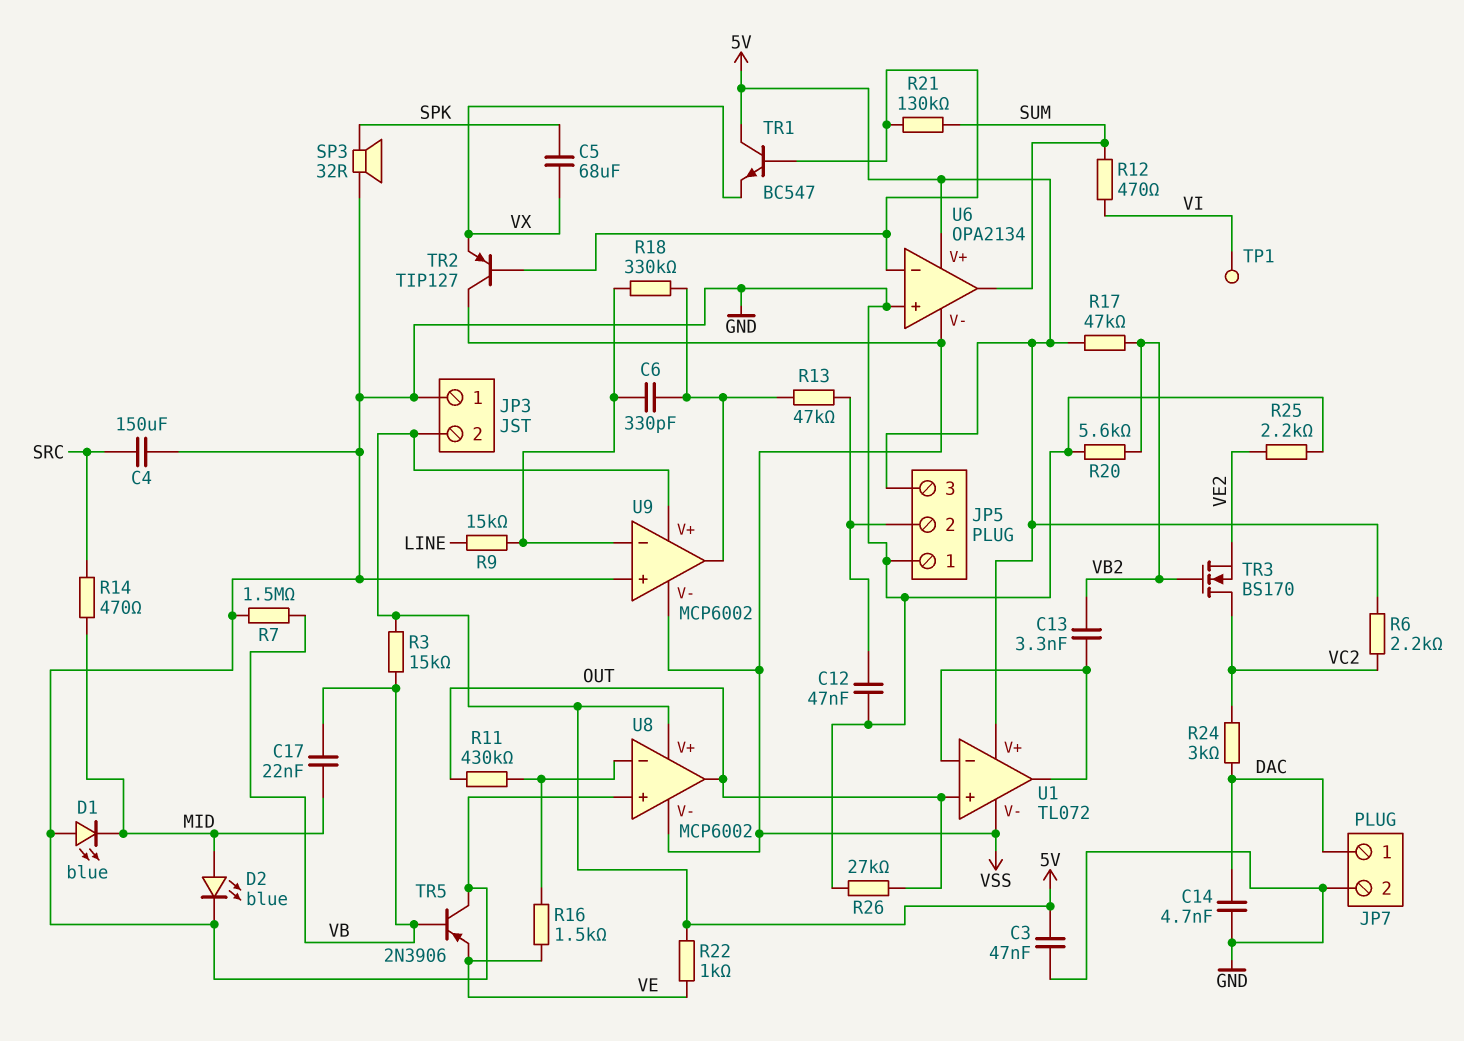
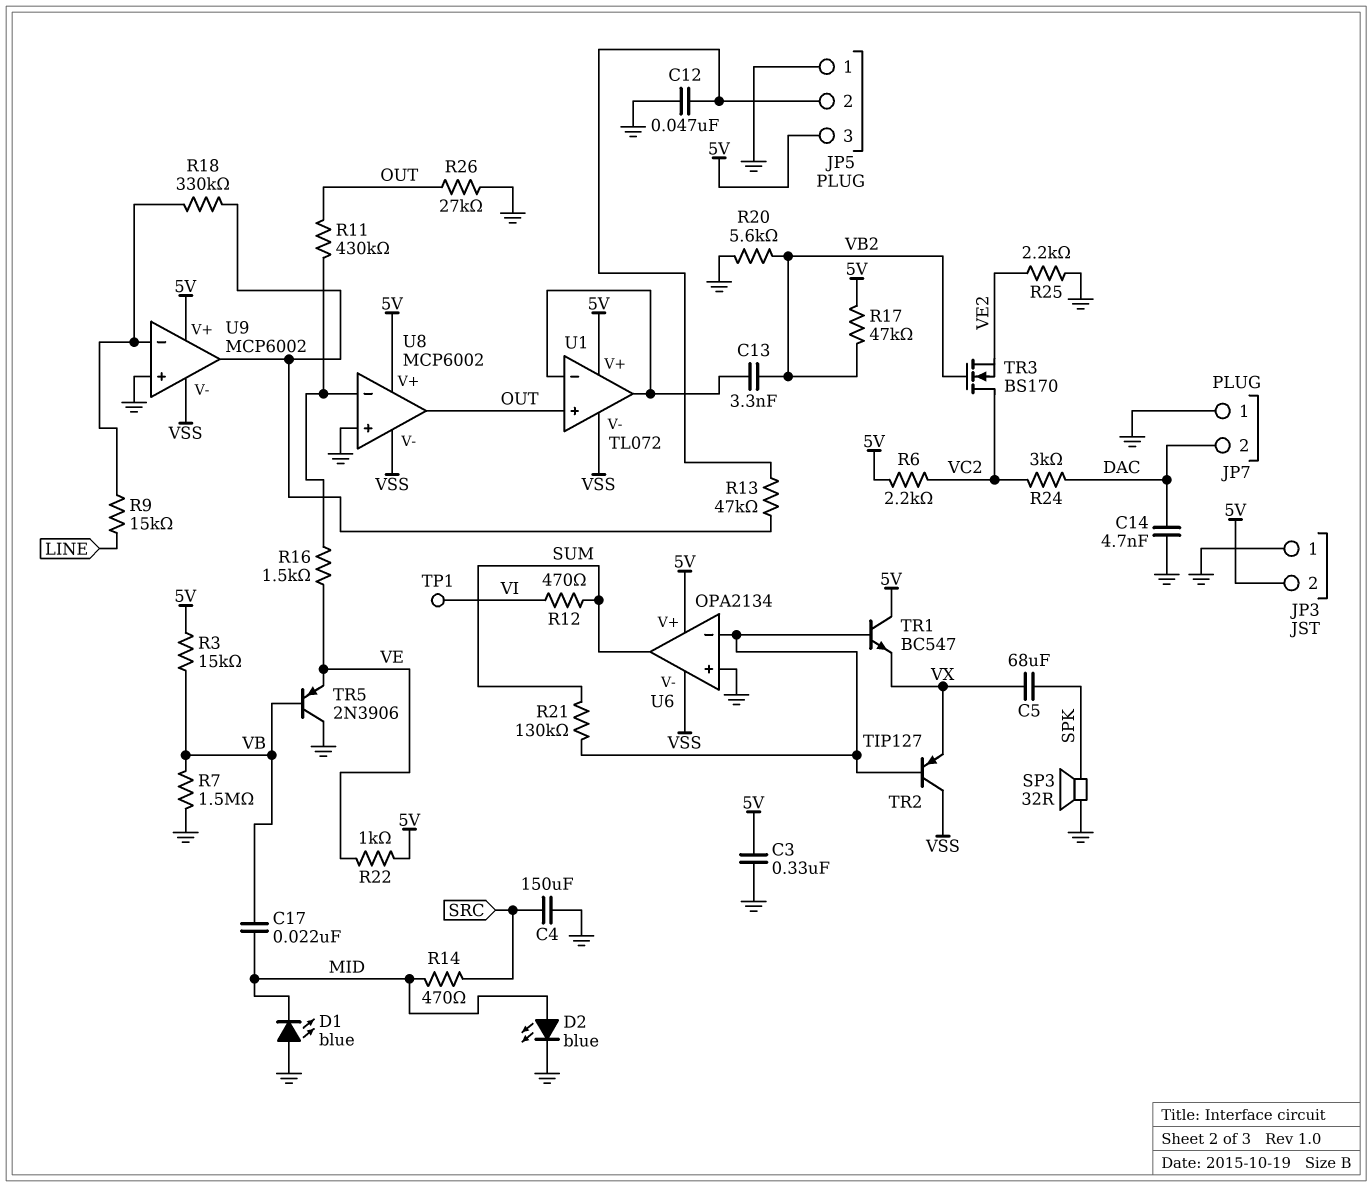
C3: 47nF (5V, GND) -> 330nF (5V, GND)
C6: 330pF (U9/in-, U9/out) -> none
JP7 pin 1: DAC -> GND
JP7 pin 2: GND -> DAC

